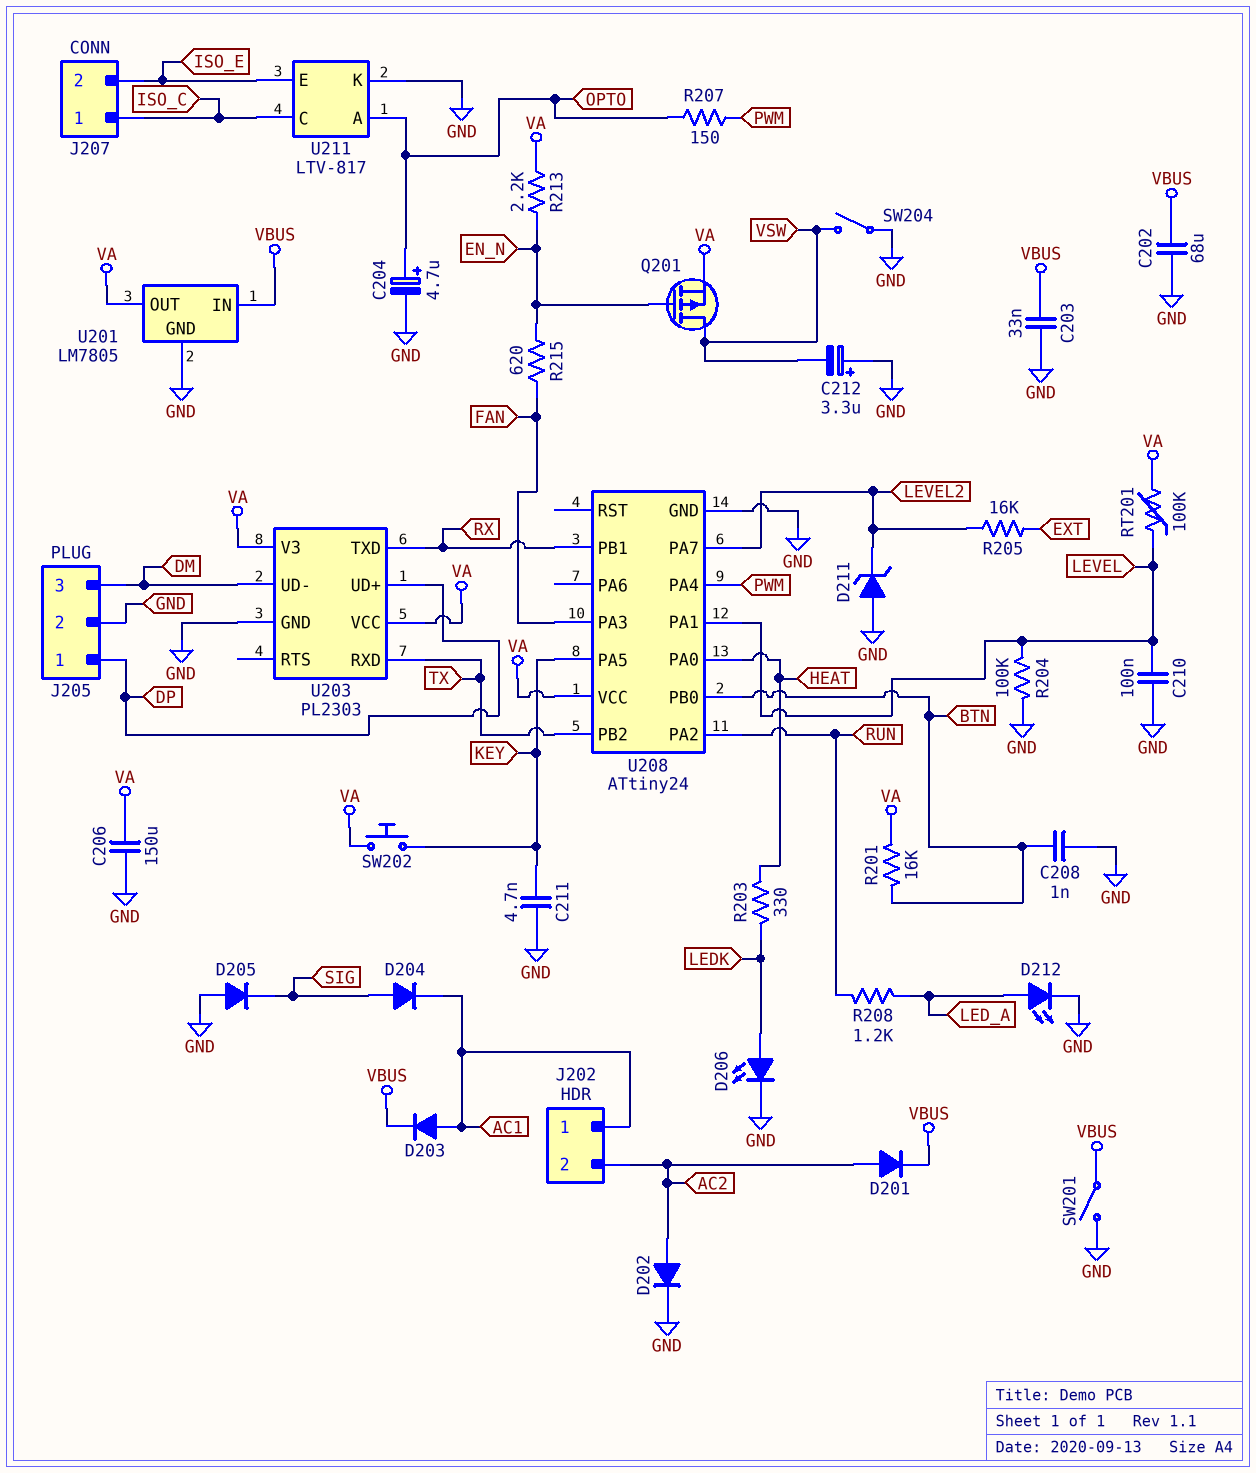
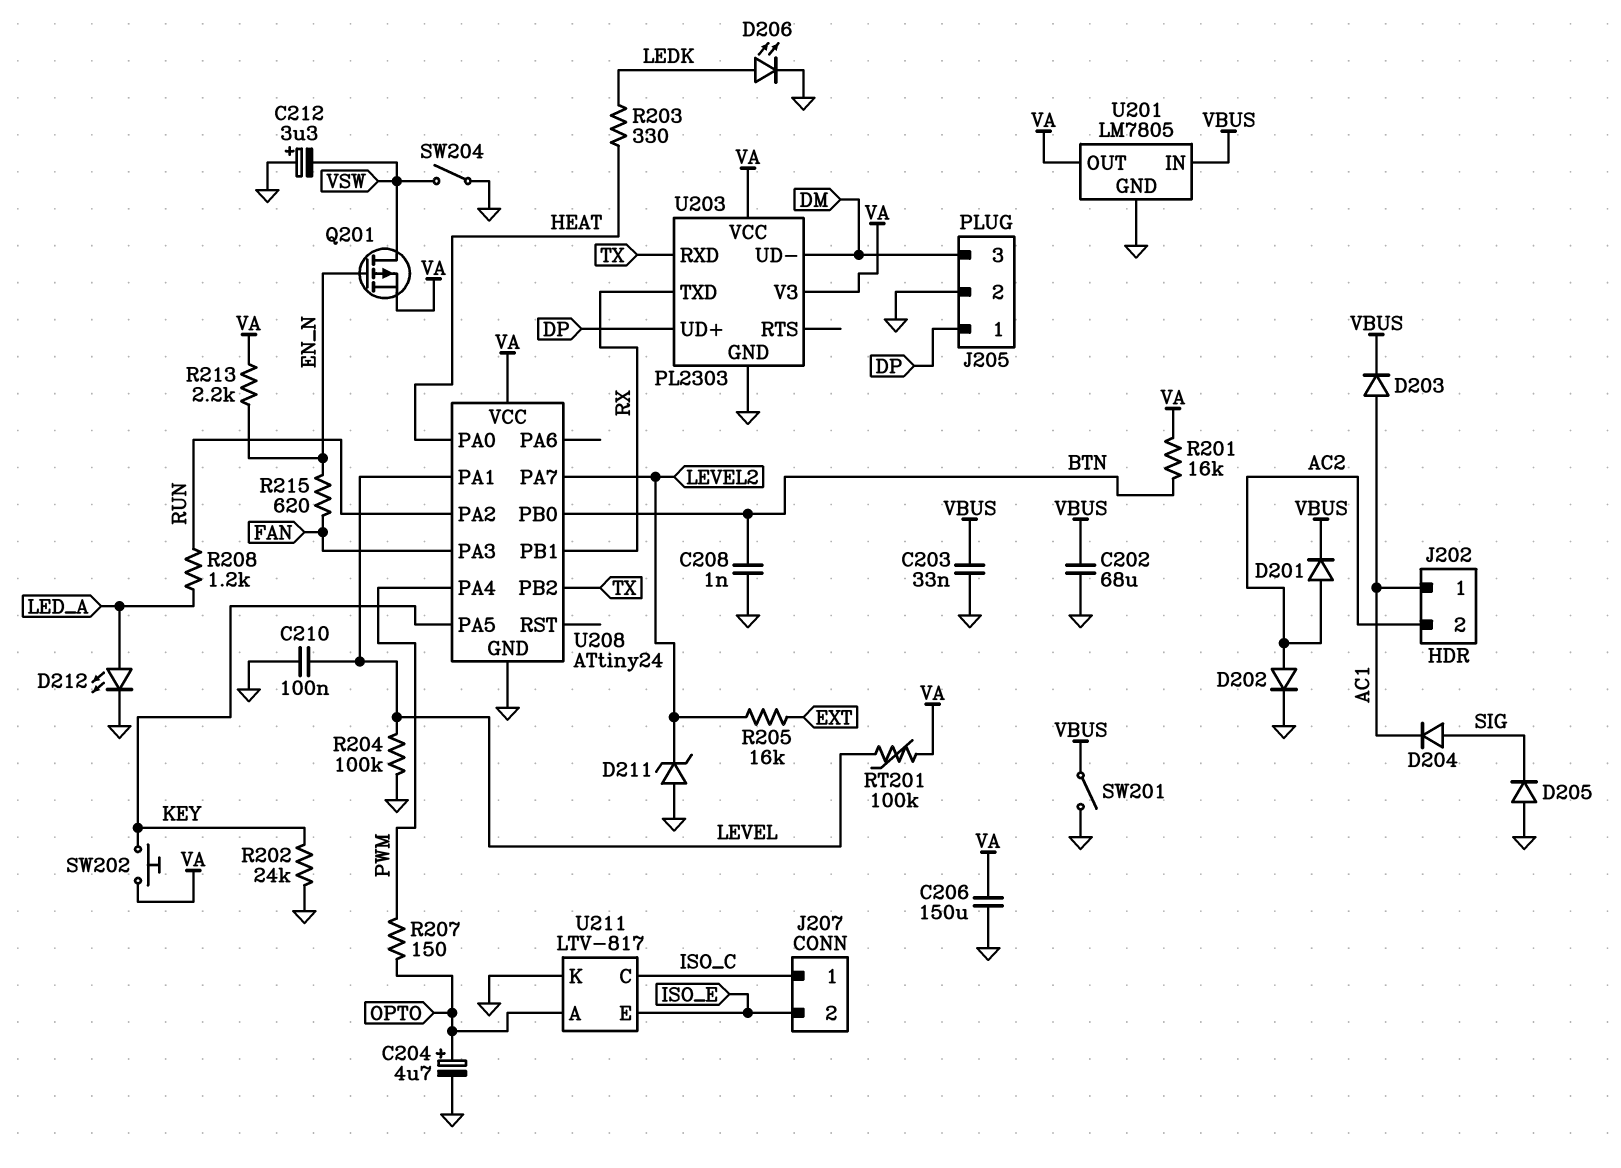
C211: 4.7nF (GND, KEY) -> none
R202: none -> 24k (GND, KEY)

